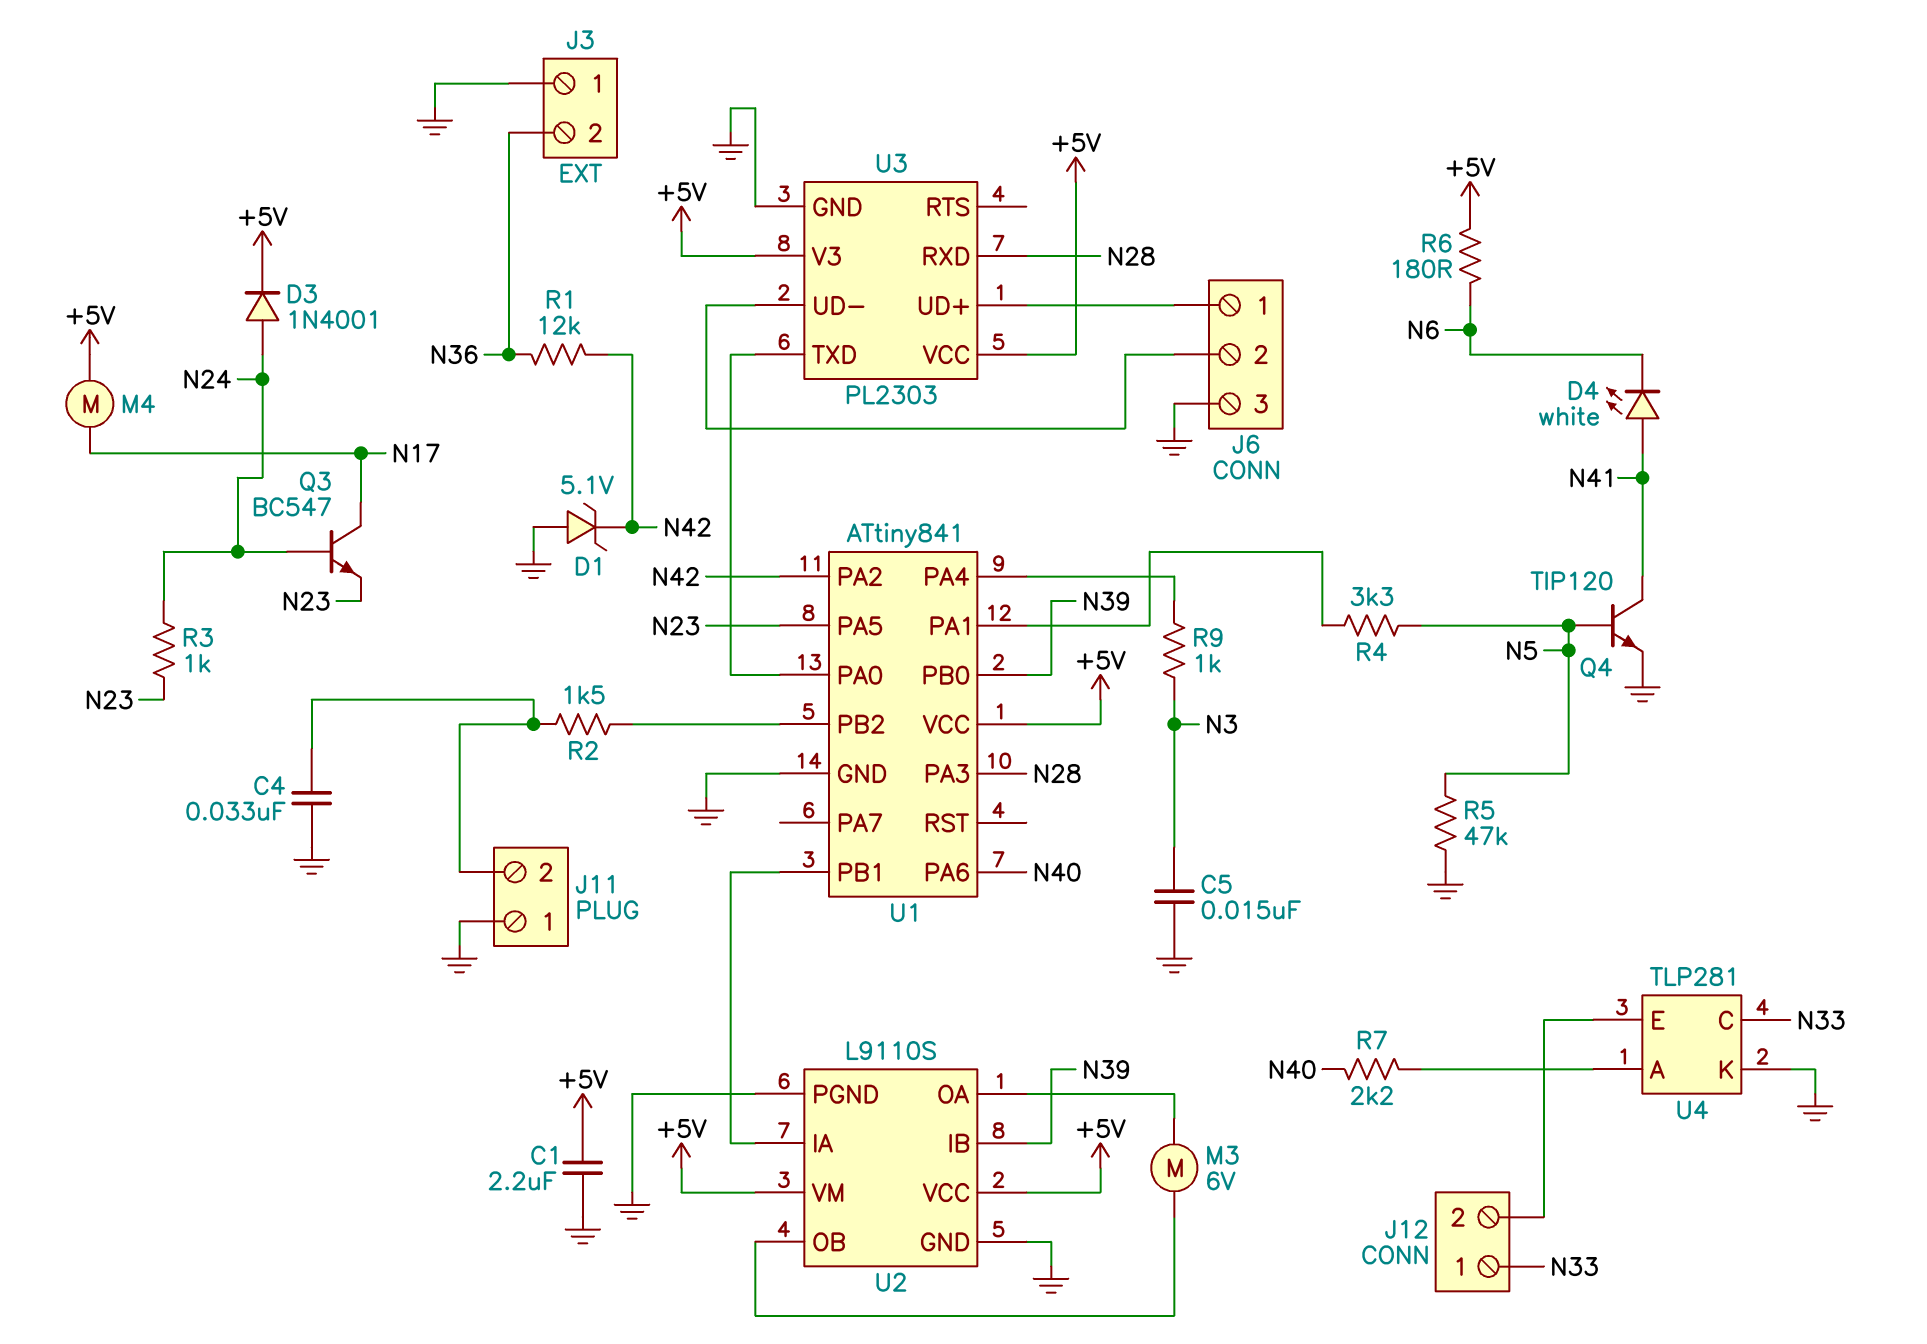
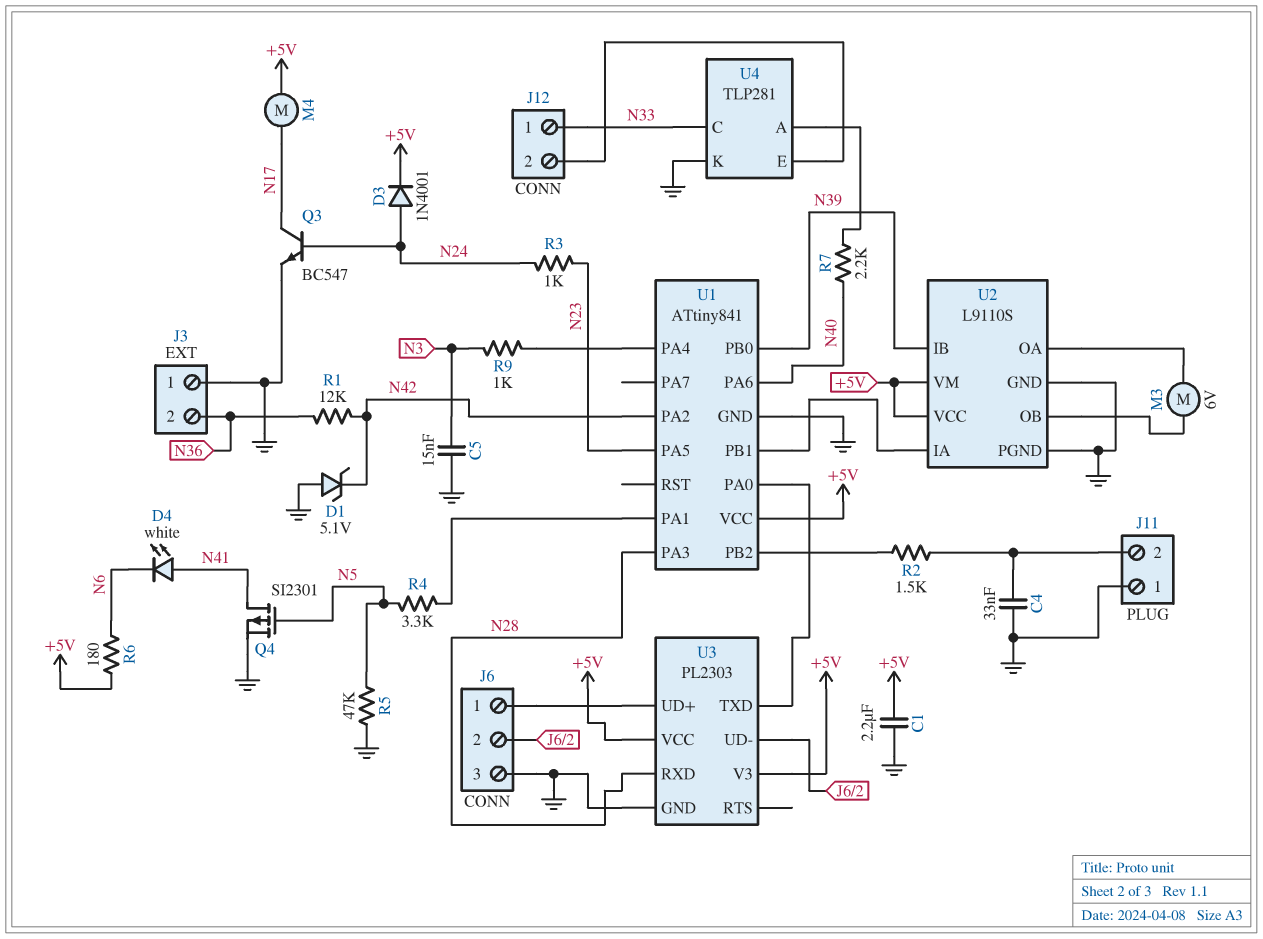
Q3: NPN BC547 (B N24, C N17, E N23) -> NPN BC547 (B N24, C N17, E GND)
Q4: NPN TIP120 (B N5, C N41, E GND) -> PMOS SI2301 (G N5, D N41, S GND)

